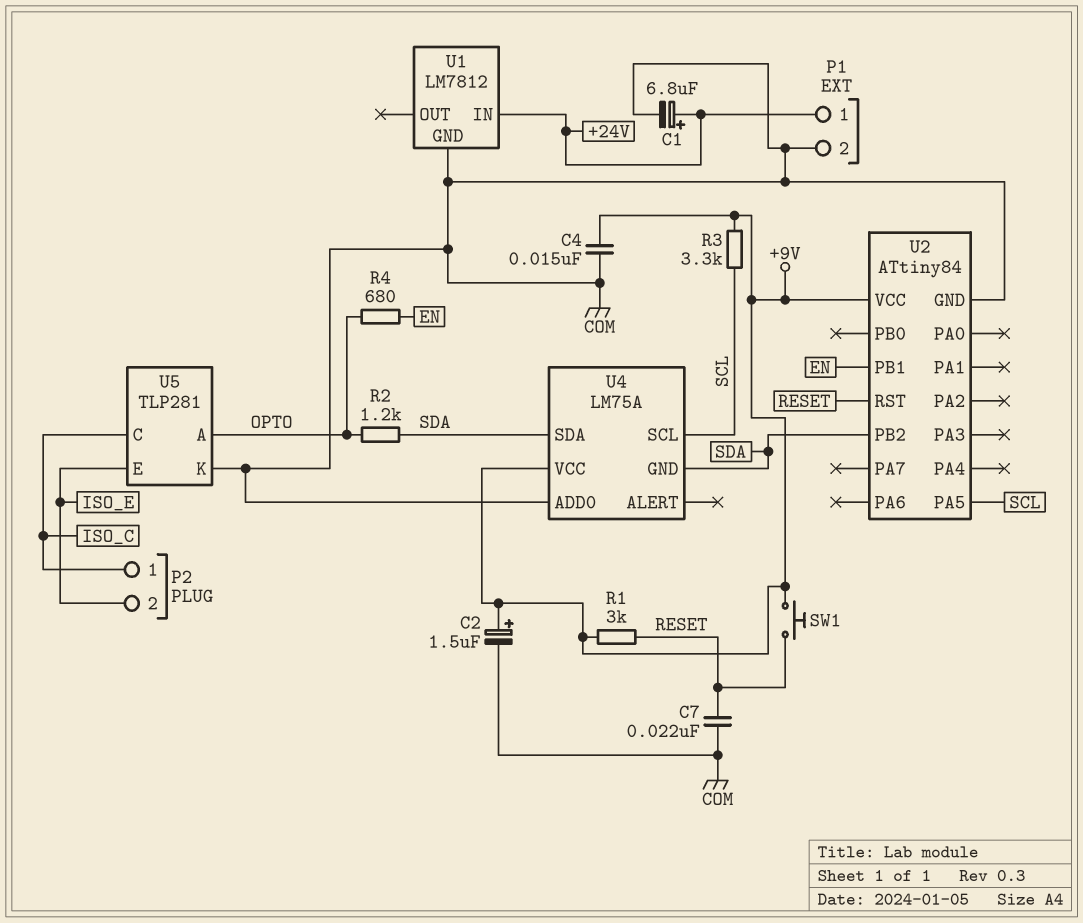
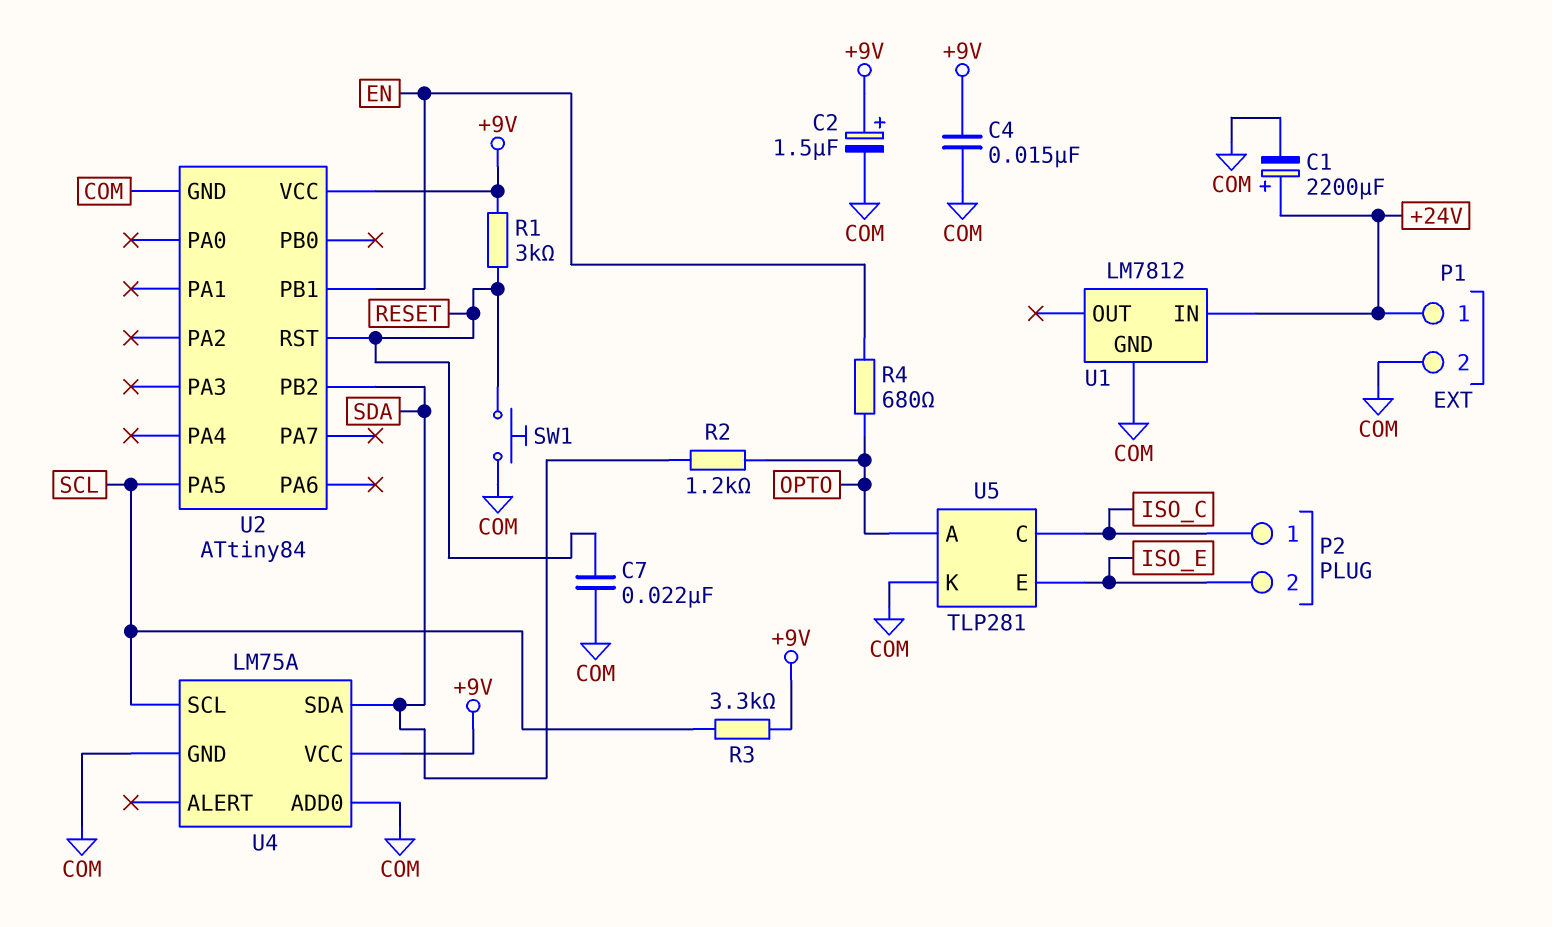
C1: 6.8uF (plus +24V, minus COM) -> 2200uF (plus +24V, minus COM)
SW1: button (+9V, RESET) -> button (COM, RESET)
U4 pin GND: SDA -> COM

